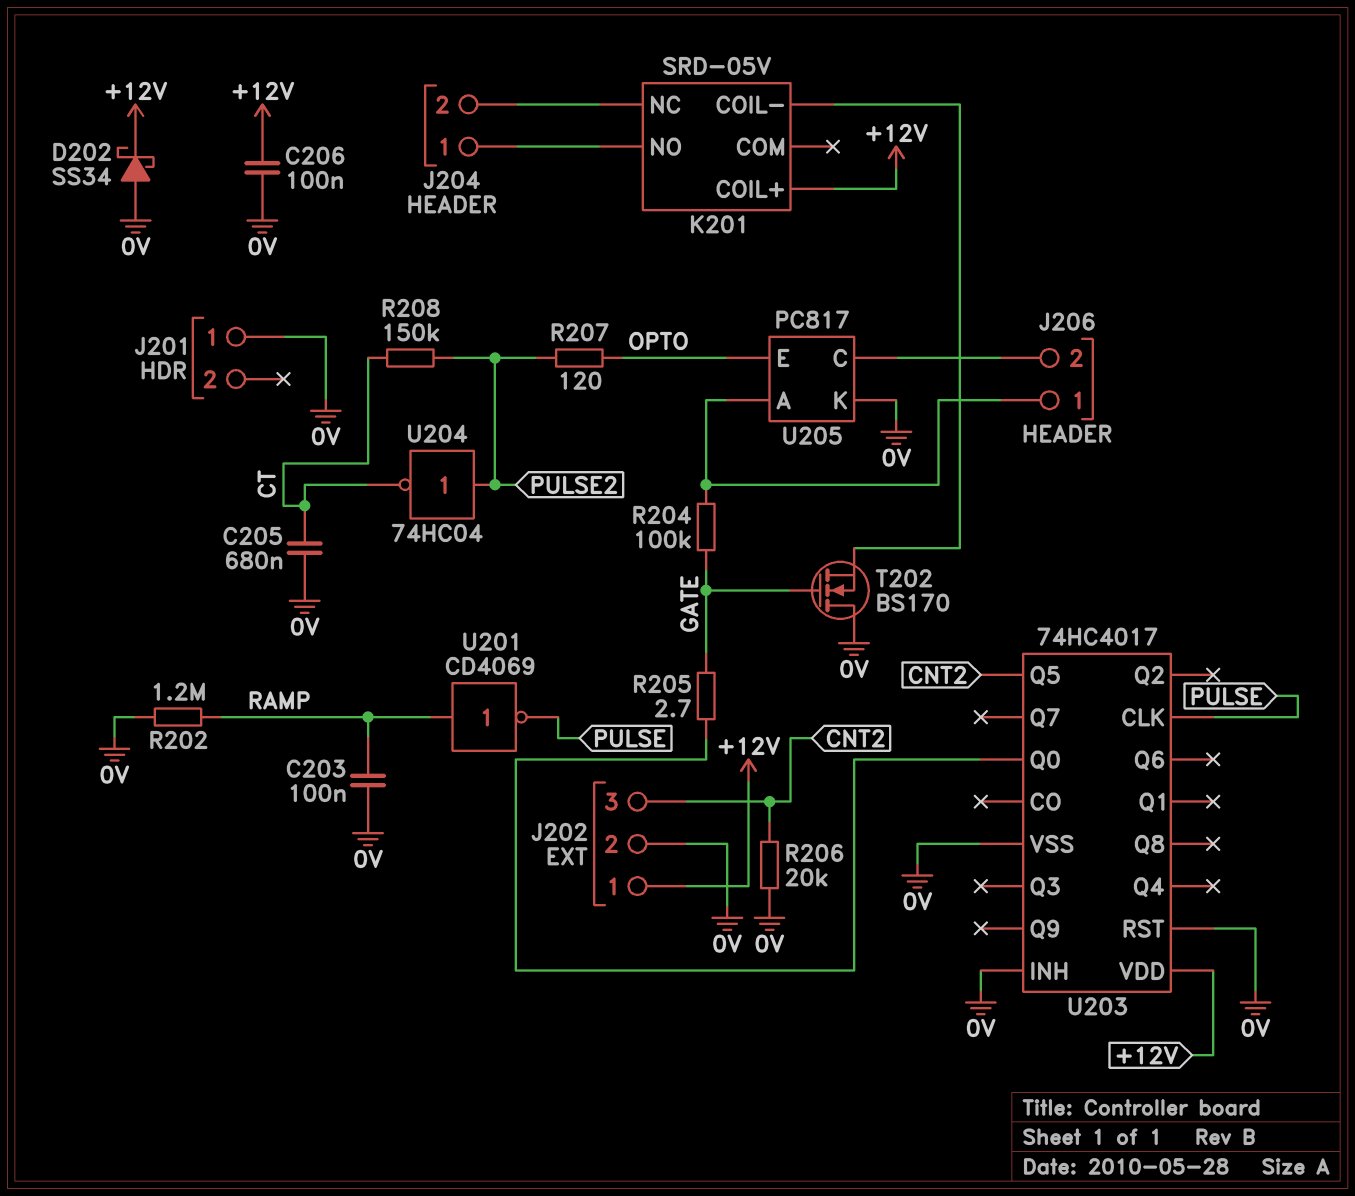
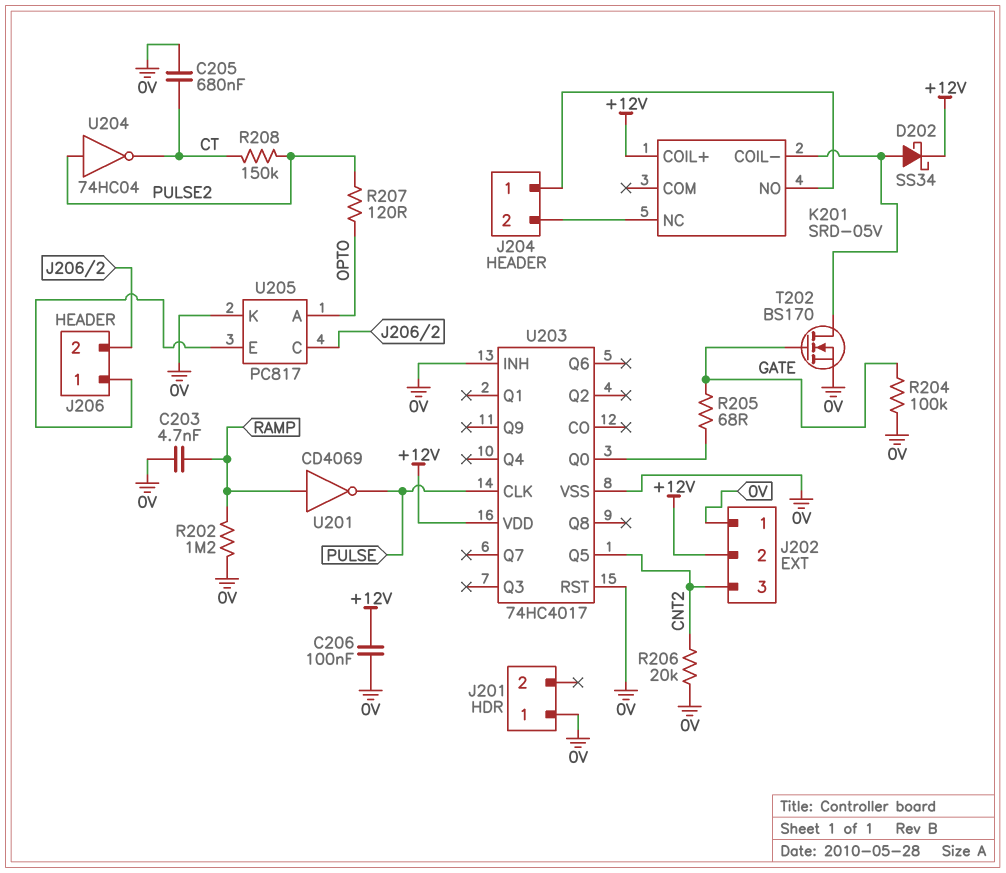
C203: 100nF (0V, RAMP) -> 4.7nF (0V, RAMP)
D202: schottky SS34 (A 0V, K +12V) -> schottky SS34 (A K201/COIL-, K +12V)
J202 pin 1: +12V -> 0V
J202 pin 2: 0V -> +12V
R204: 100k (GATE, J206/1) -> 100k (0V, GATE)
R205: 2.7 (GATE, U203/Q0) -> 68 (GATE, U203/Q0)
T202: NMOS BS170 (G GATE, D 0V, S K201/COIL-) -> NMOS BS170 (G GATE, D K201/COIL-, S 0V)
U205 pin A: J206/1 -> OPTO
U205 pin E: OPTO -> J206/1

